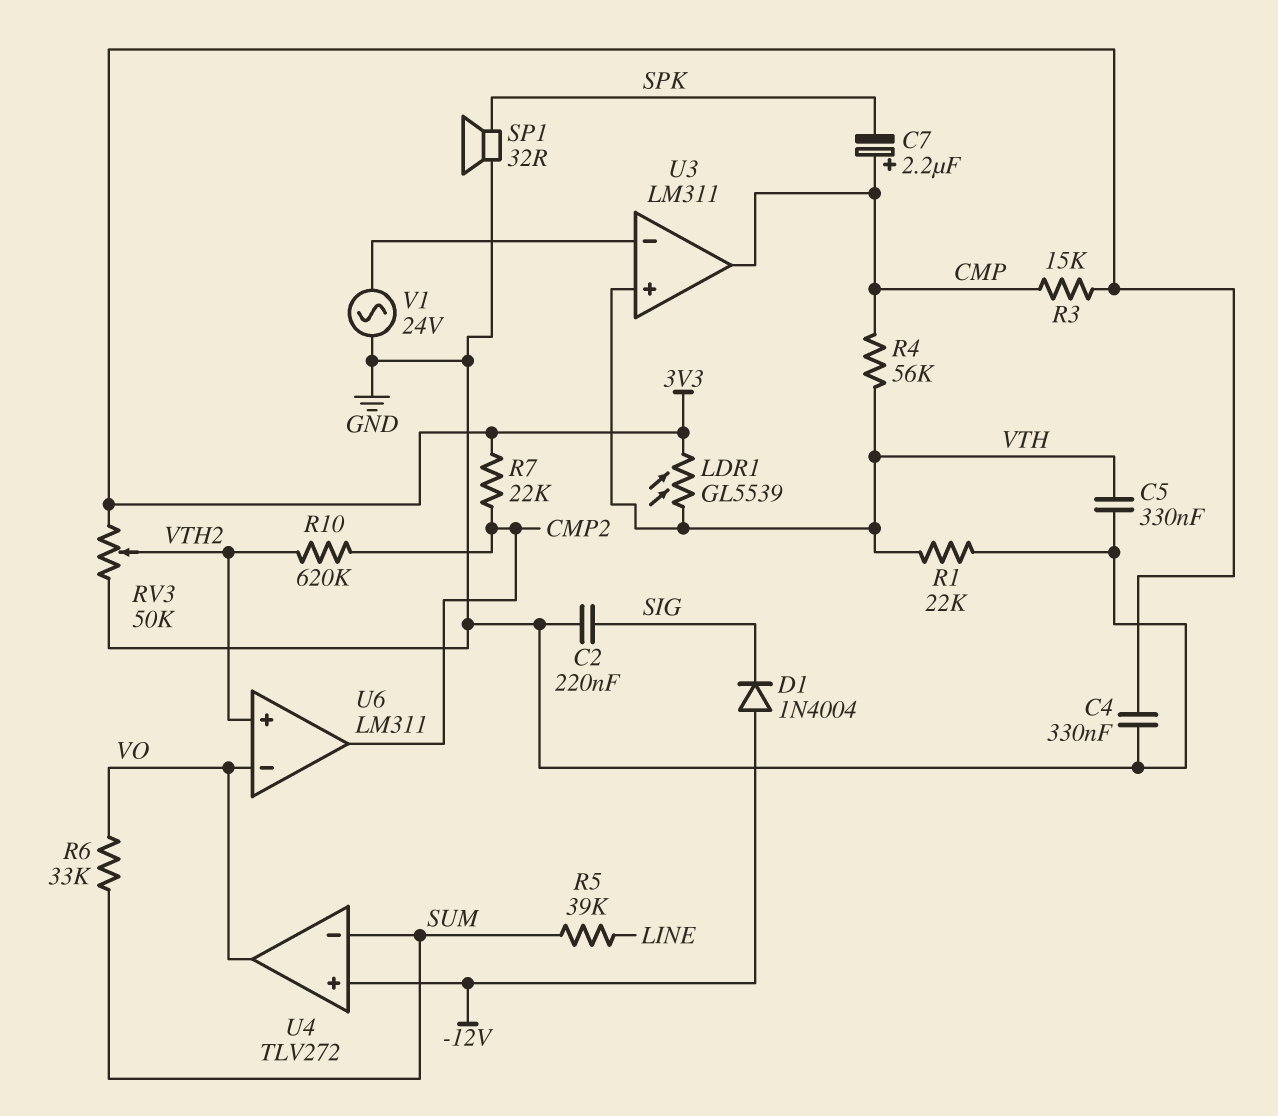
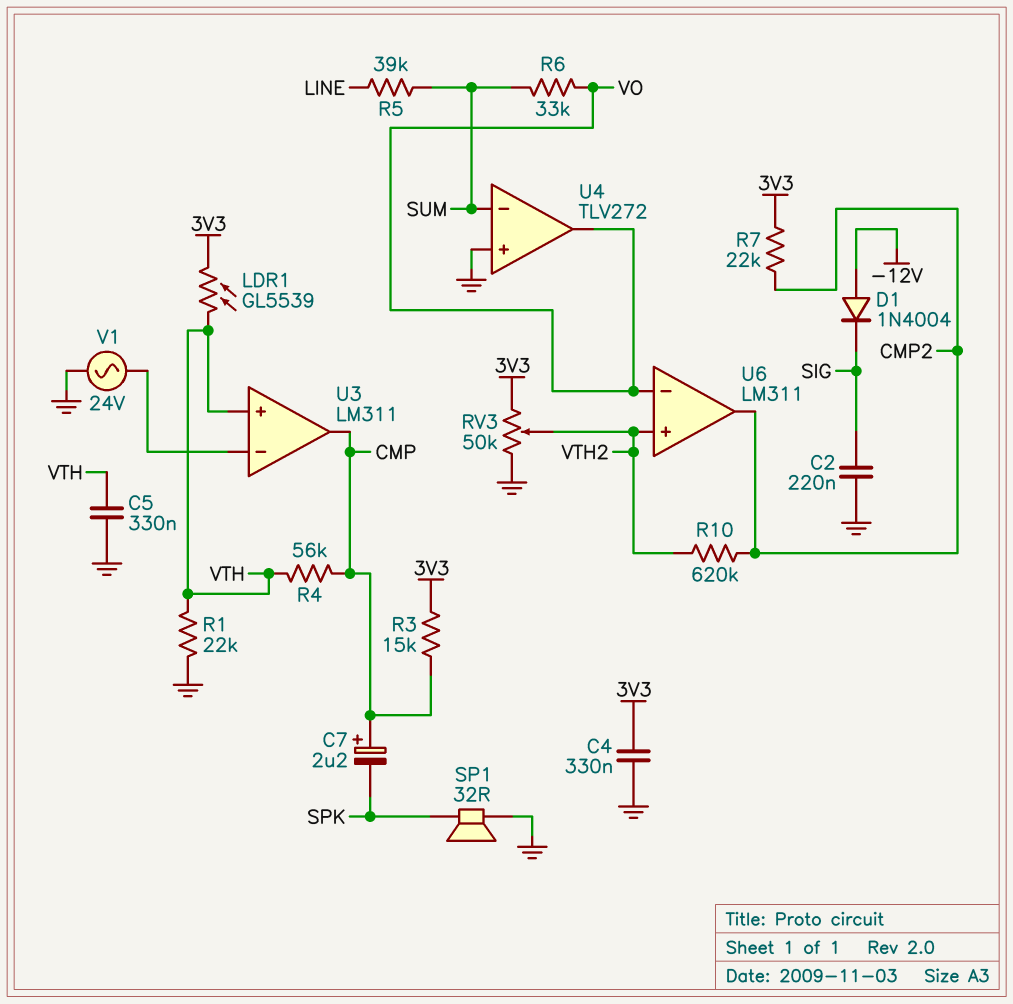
U4 pin in+: -12V -> GND

